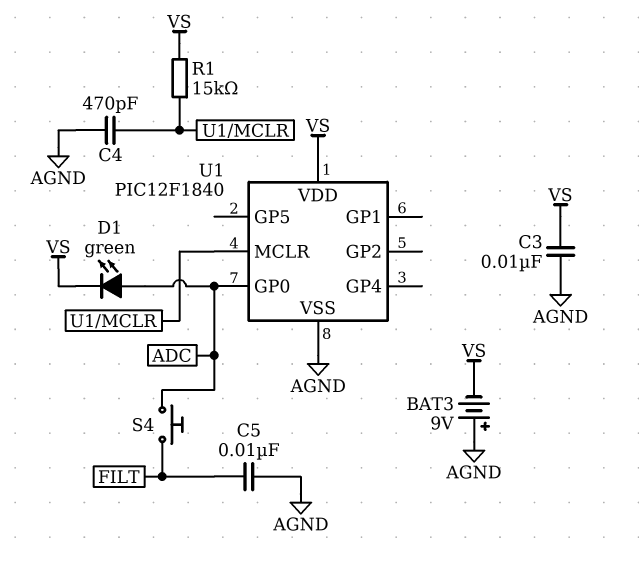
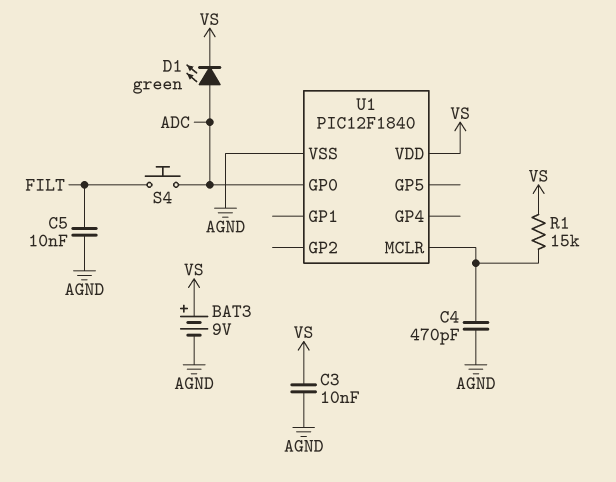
BAT3: 9V (plus AGND, minus VS) -> 9V (plus VS, minus AGND)

